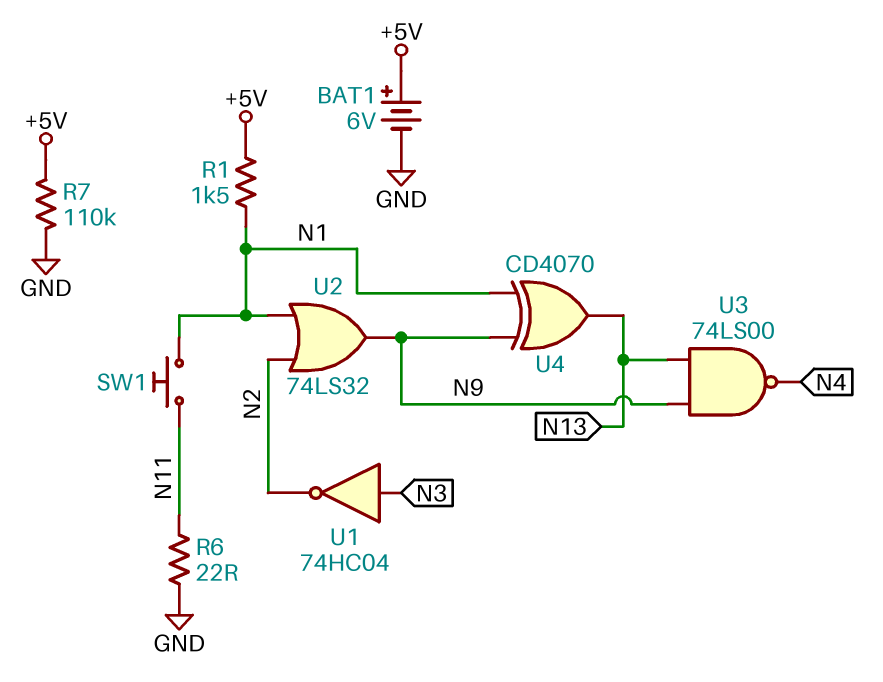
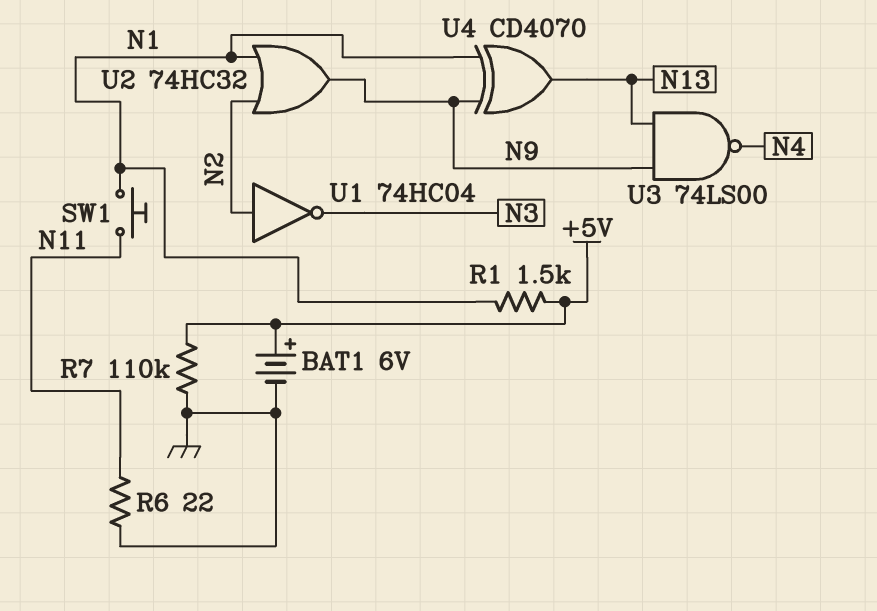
U1: NOT 74HC04 (in N3, out N2) -> NOT 74HC04 (in N2, out N3)
U2: OR 74LS32 (in N1, in N2, out N9) -> OR 74HC32 (in N1, in N2, out N9)

